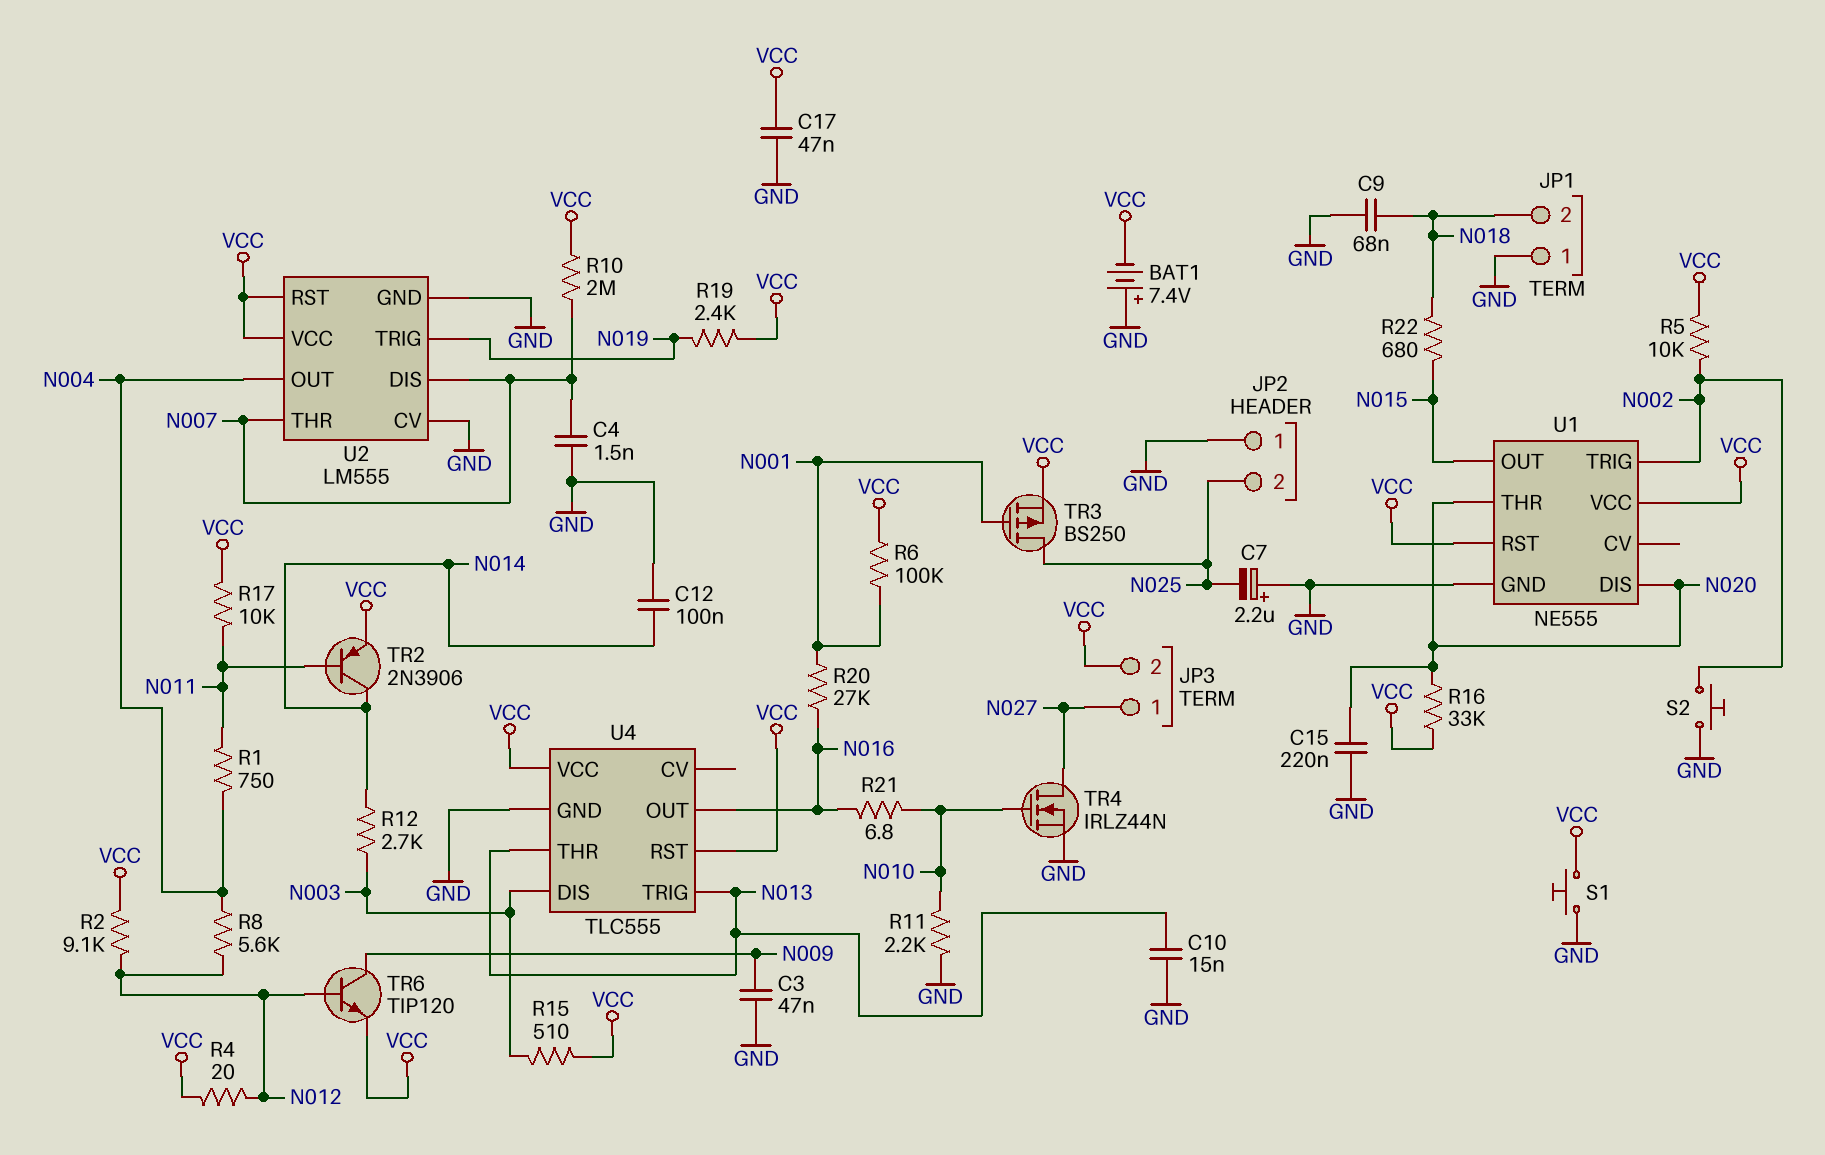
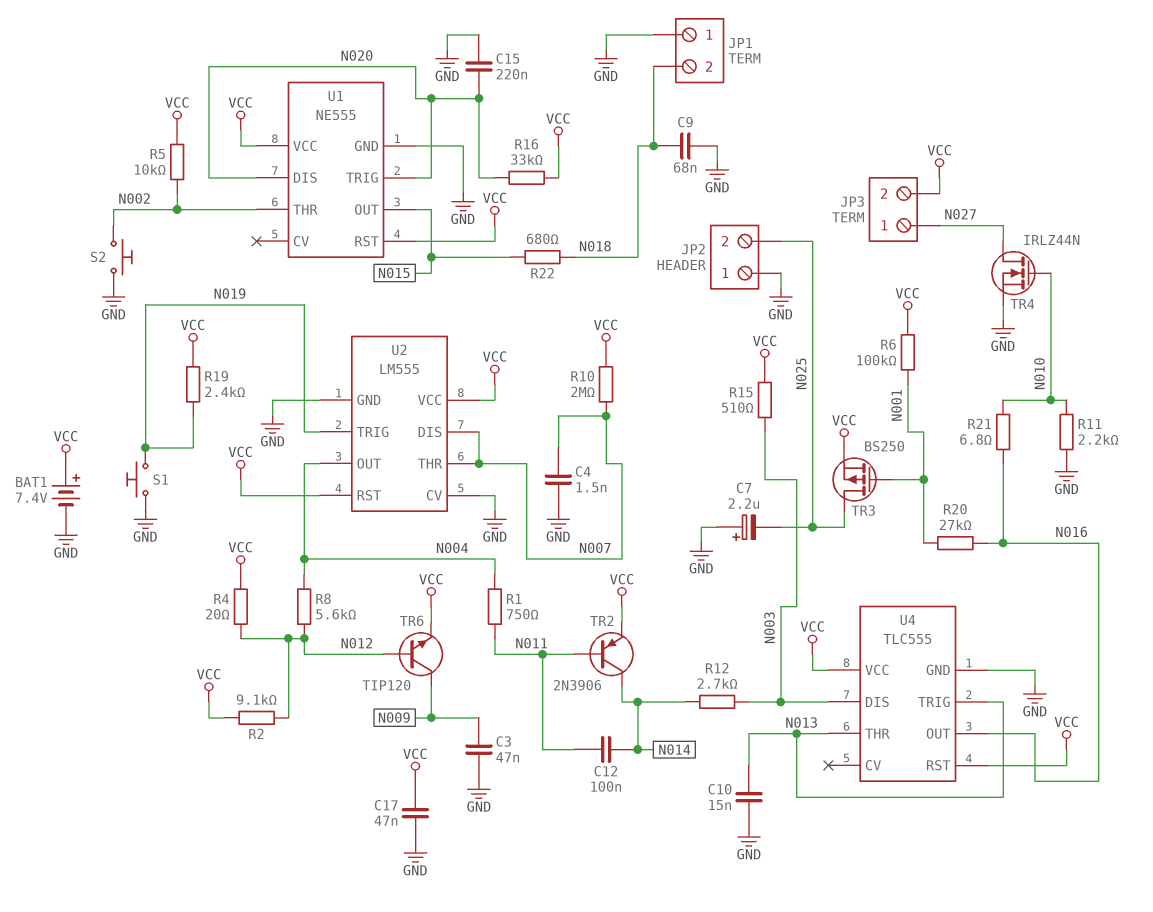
BAT1: 7.4V (plus GND, minus VCC) -> 7.4V (plus VCC, minus GND)
C12: 100nF (GND, N014) -> 100nF (N011, N014)
R17: 10k (N011, VCC) -> none
S1: button (GND, VCC) -> button (GND, N019)
U1 pin THR: N020 -> N002
U1 pin TRIG: N002 -> N020

